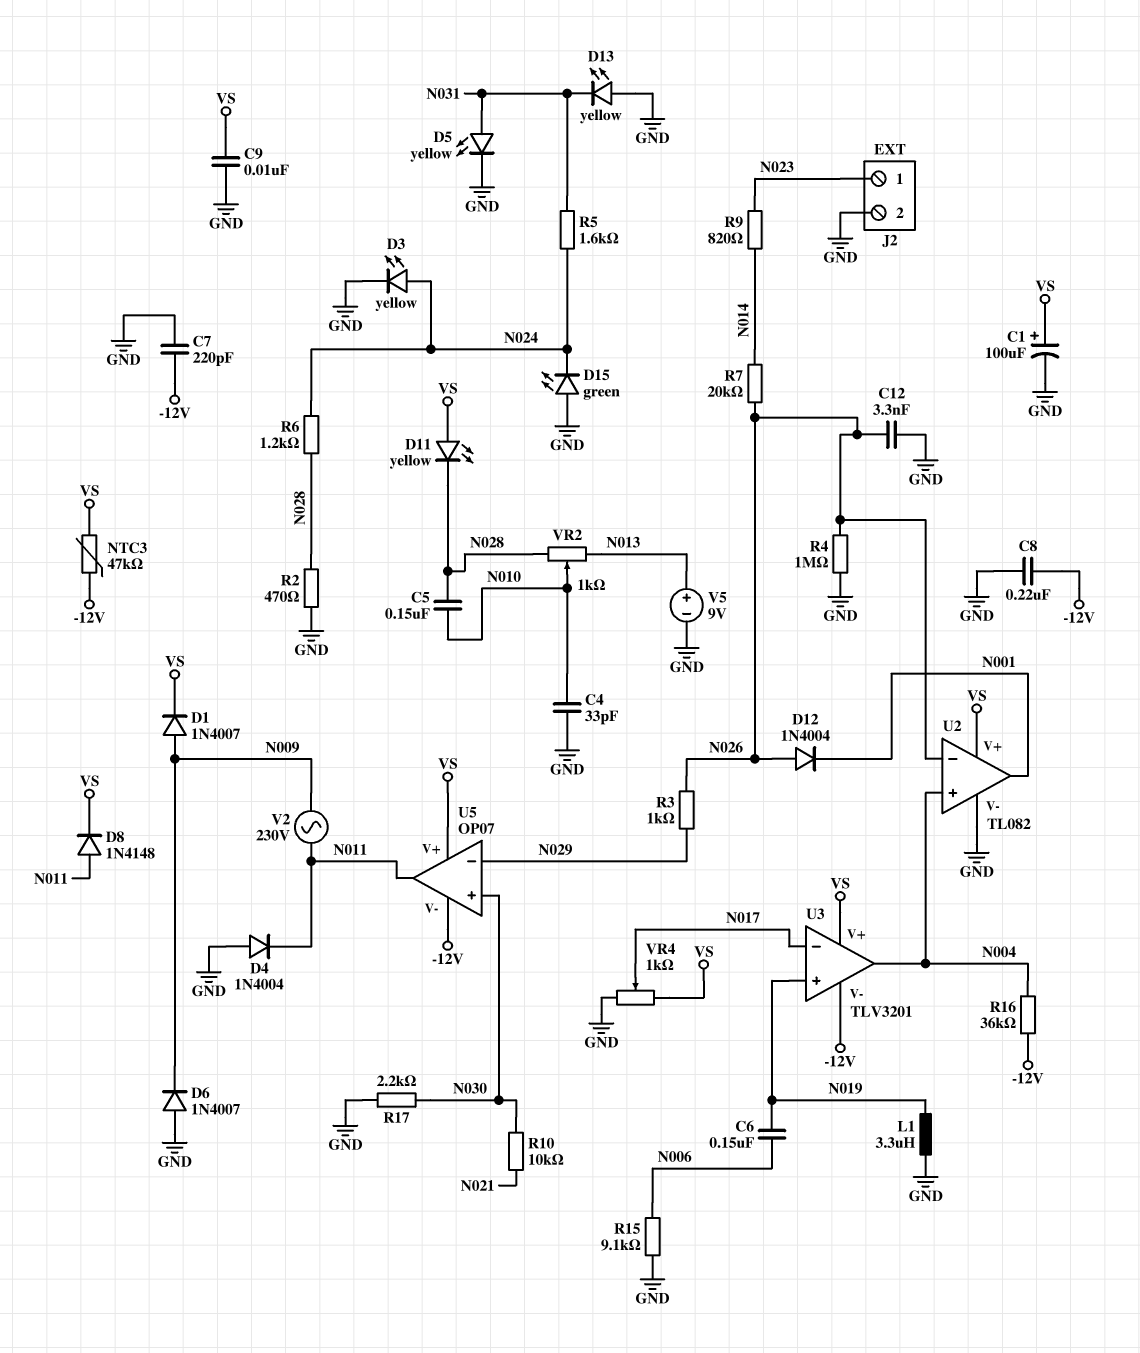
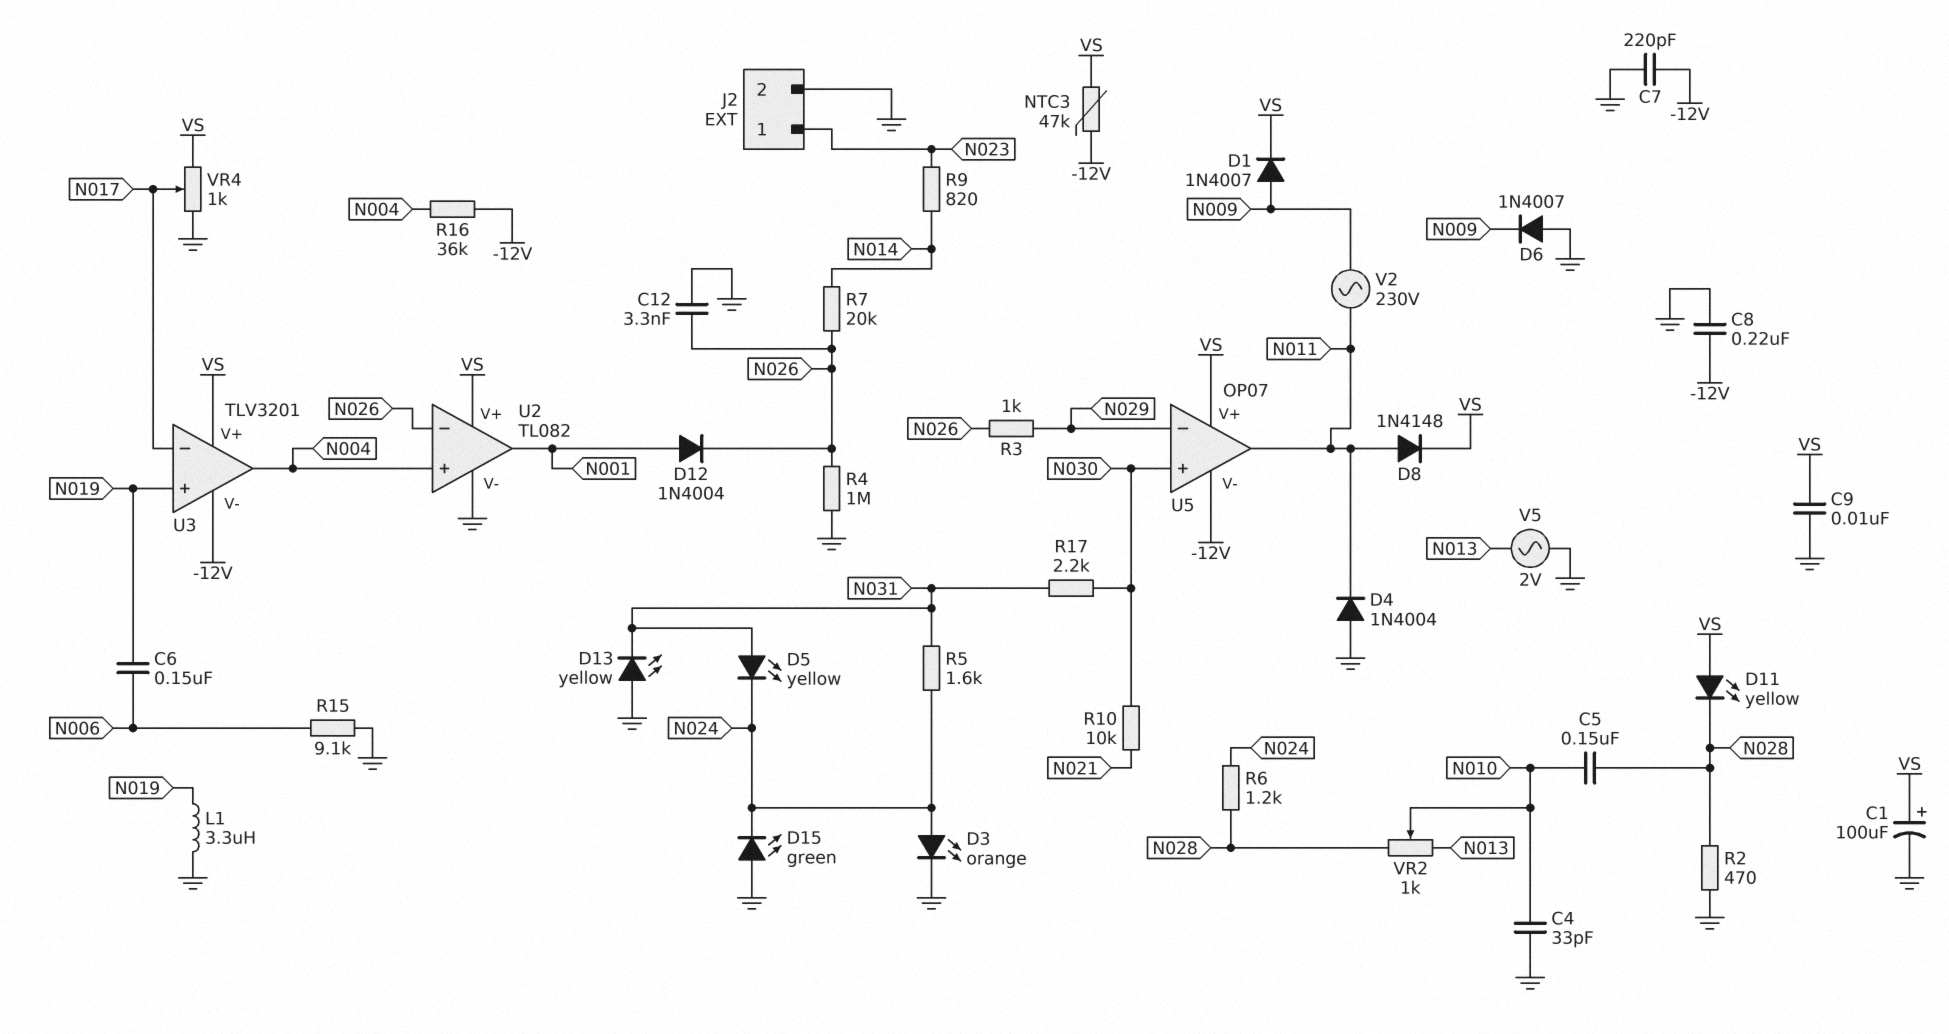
D3: LED yellow (A N024, K GND) -> LED orange (A N024, K GND)
D5: LED yellow (A N031, K GND) -> LED yellow (A N031, K N024)
D12: diode 1N4004 (A N026, K N001) -> diode 1N4004 (A N001, K N026)
R17: 2.2k (GND, N030) -> 2.2k (N030, N031)
V5: 9V (plus N013, minus GND) -> AC 2V (GND, N013)

